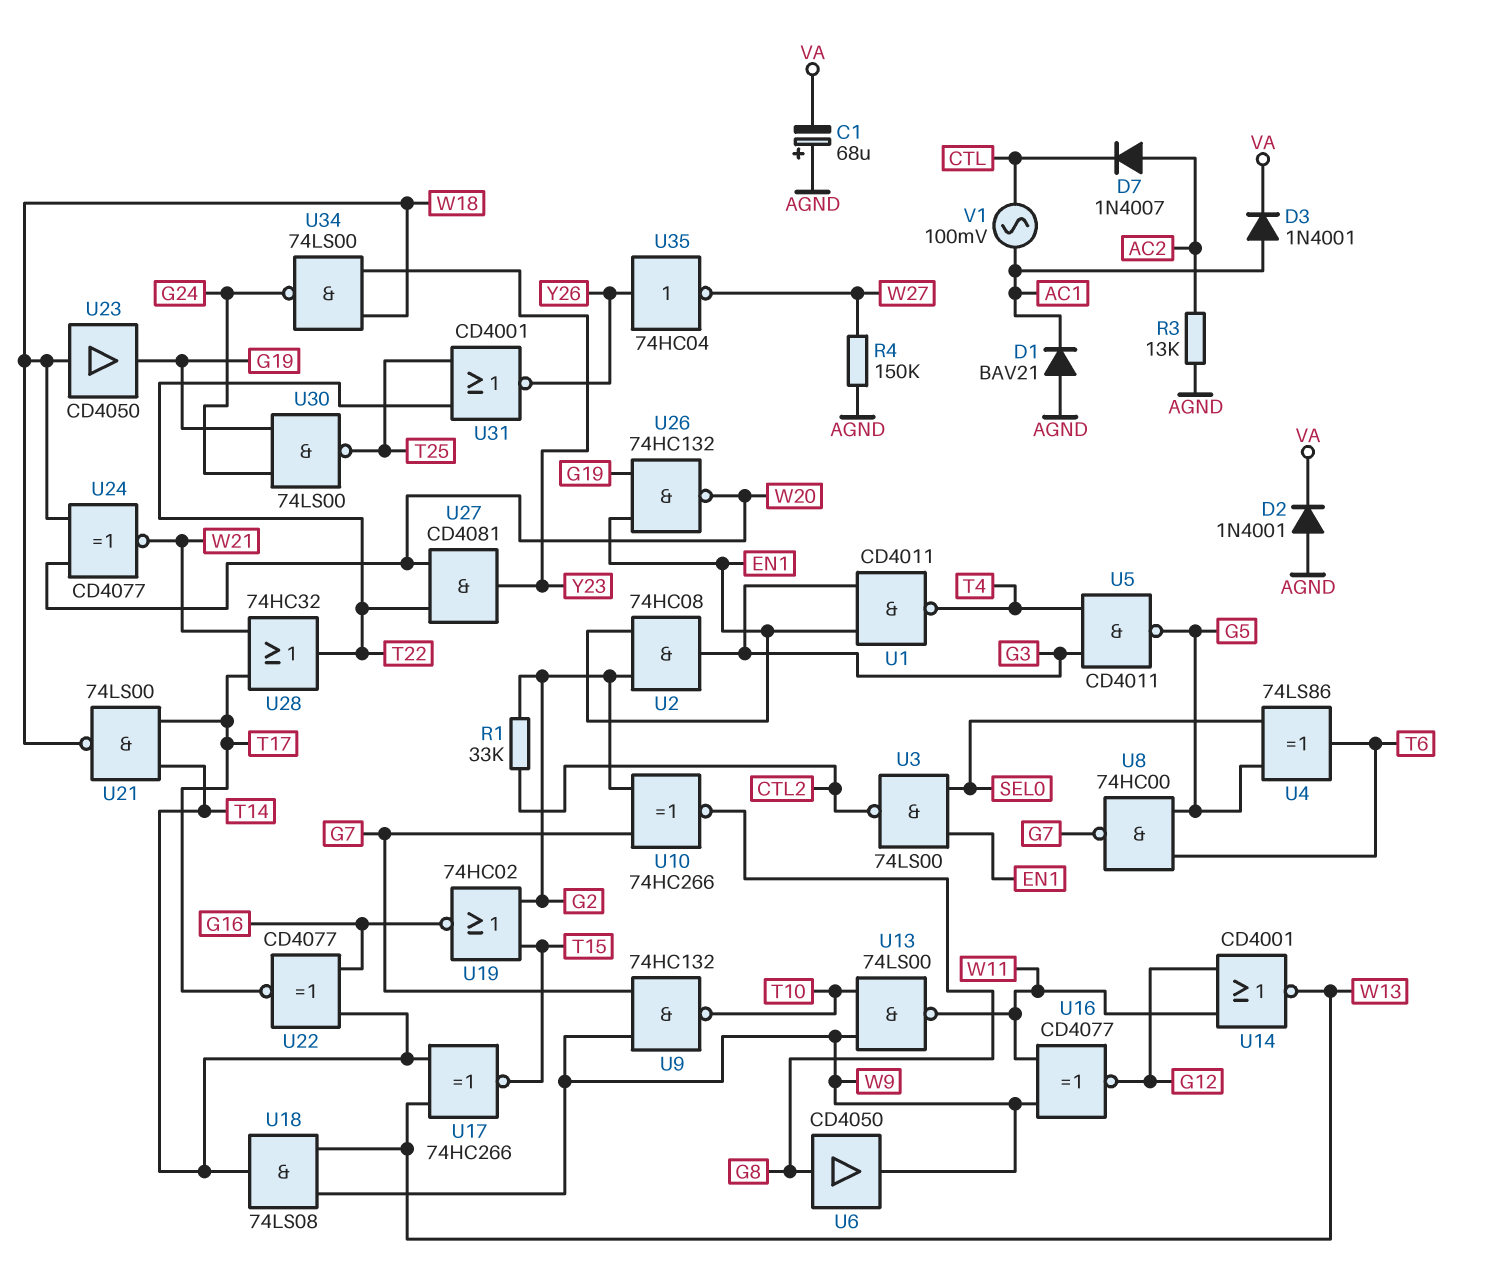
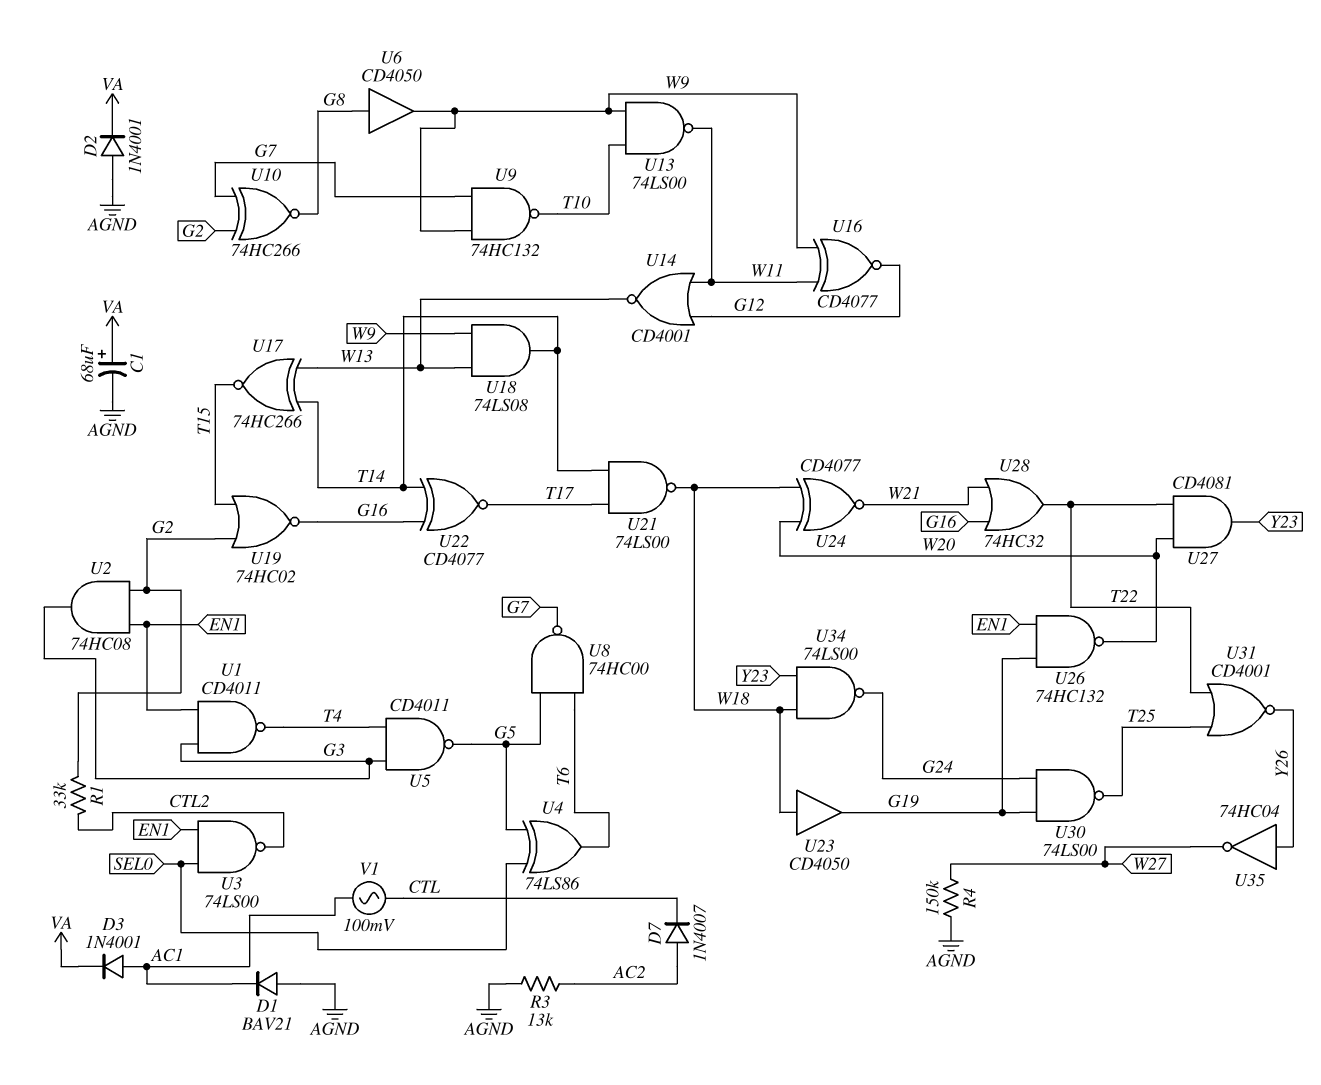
C1: 68uF (plus AGND, minus VA) -> 68uF (plus VA, minus AGND)
U28: OR 74HC32 (in T17, in W21, out T22) -> OR 74HC32 (in G16, in W21, out T22)

